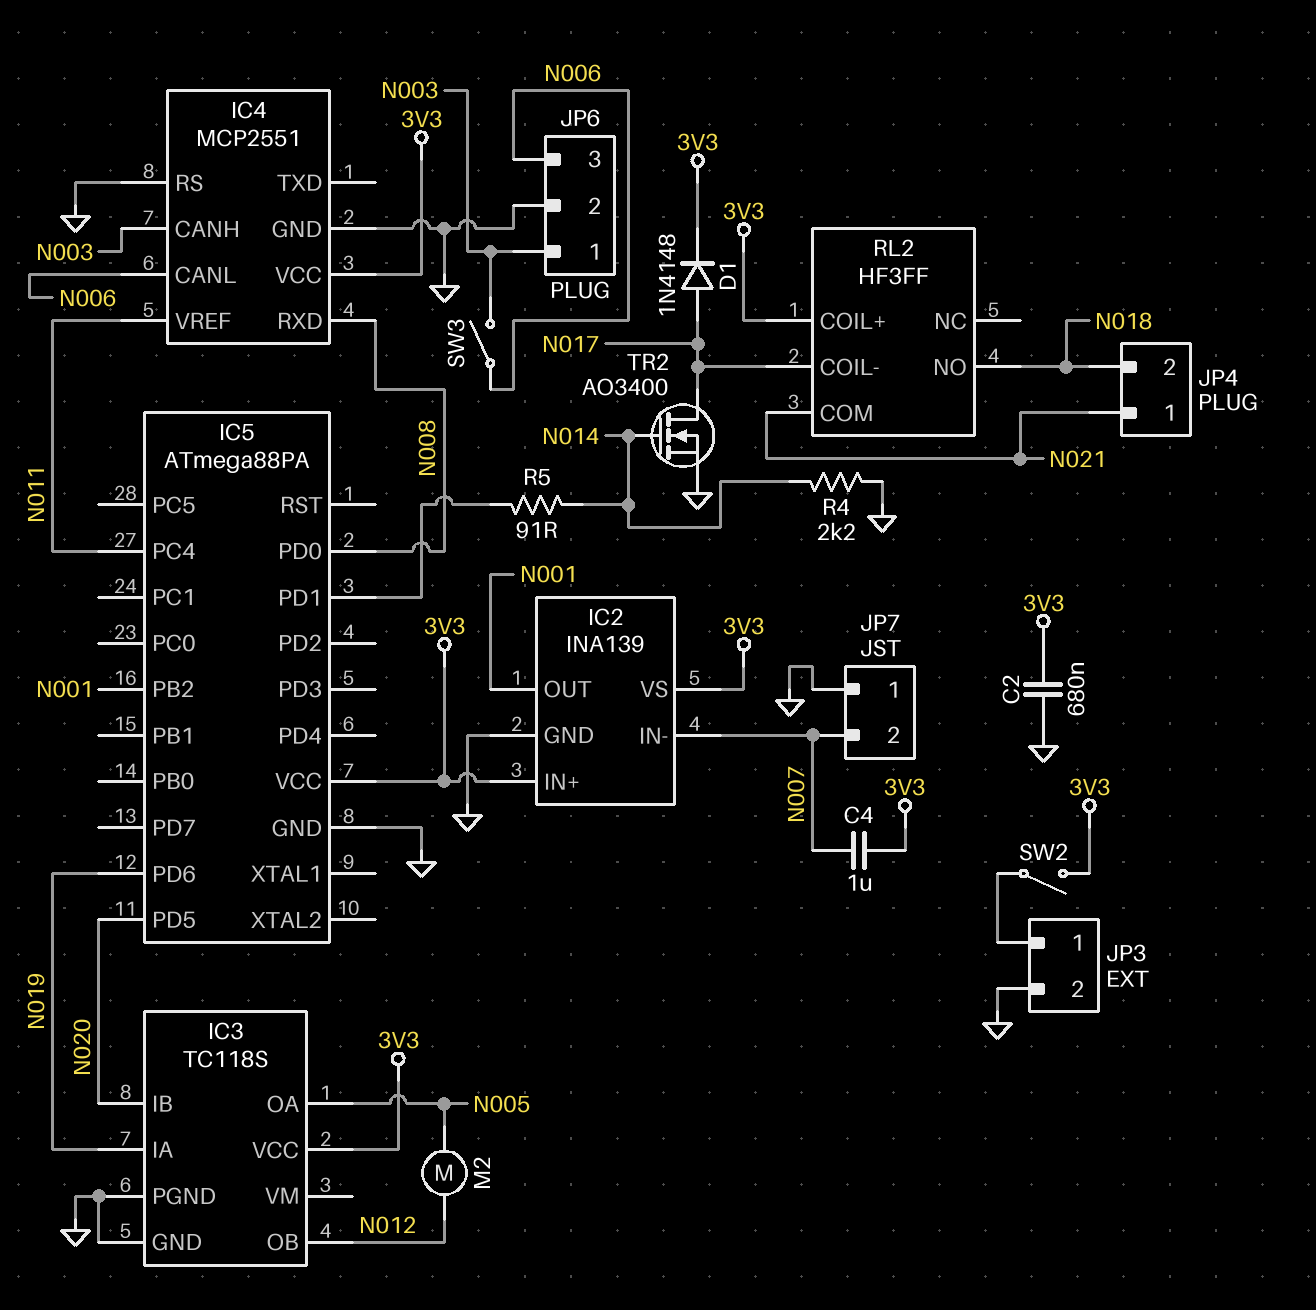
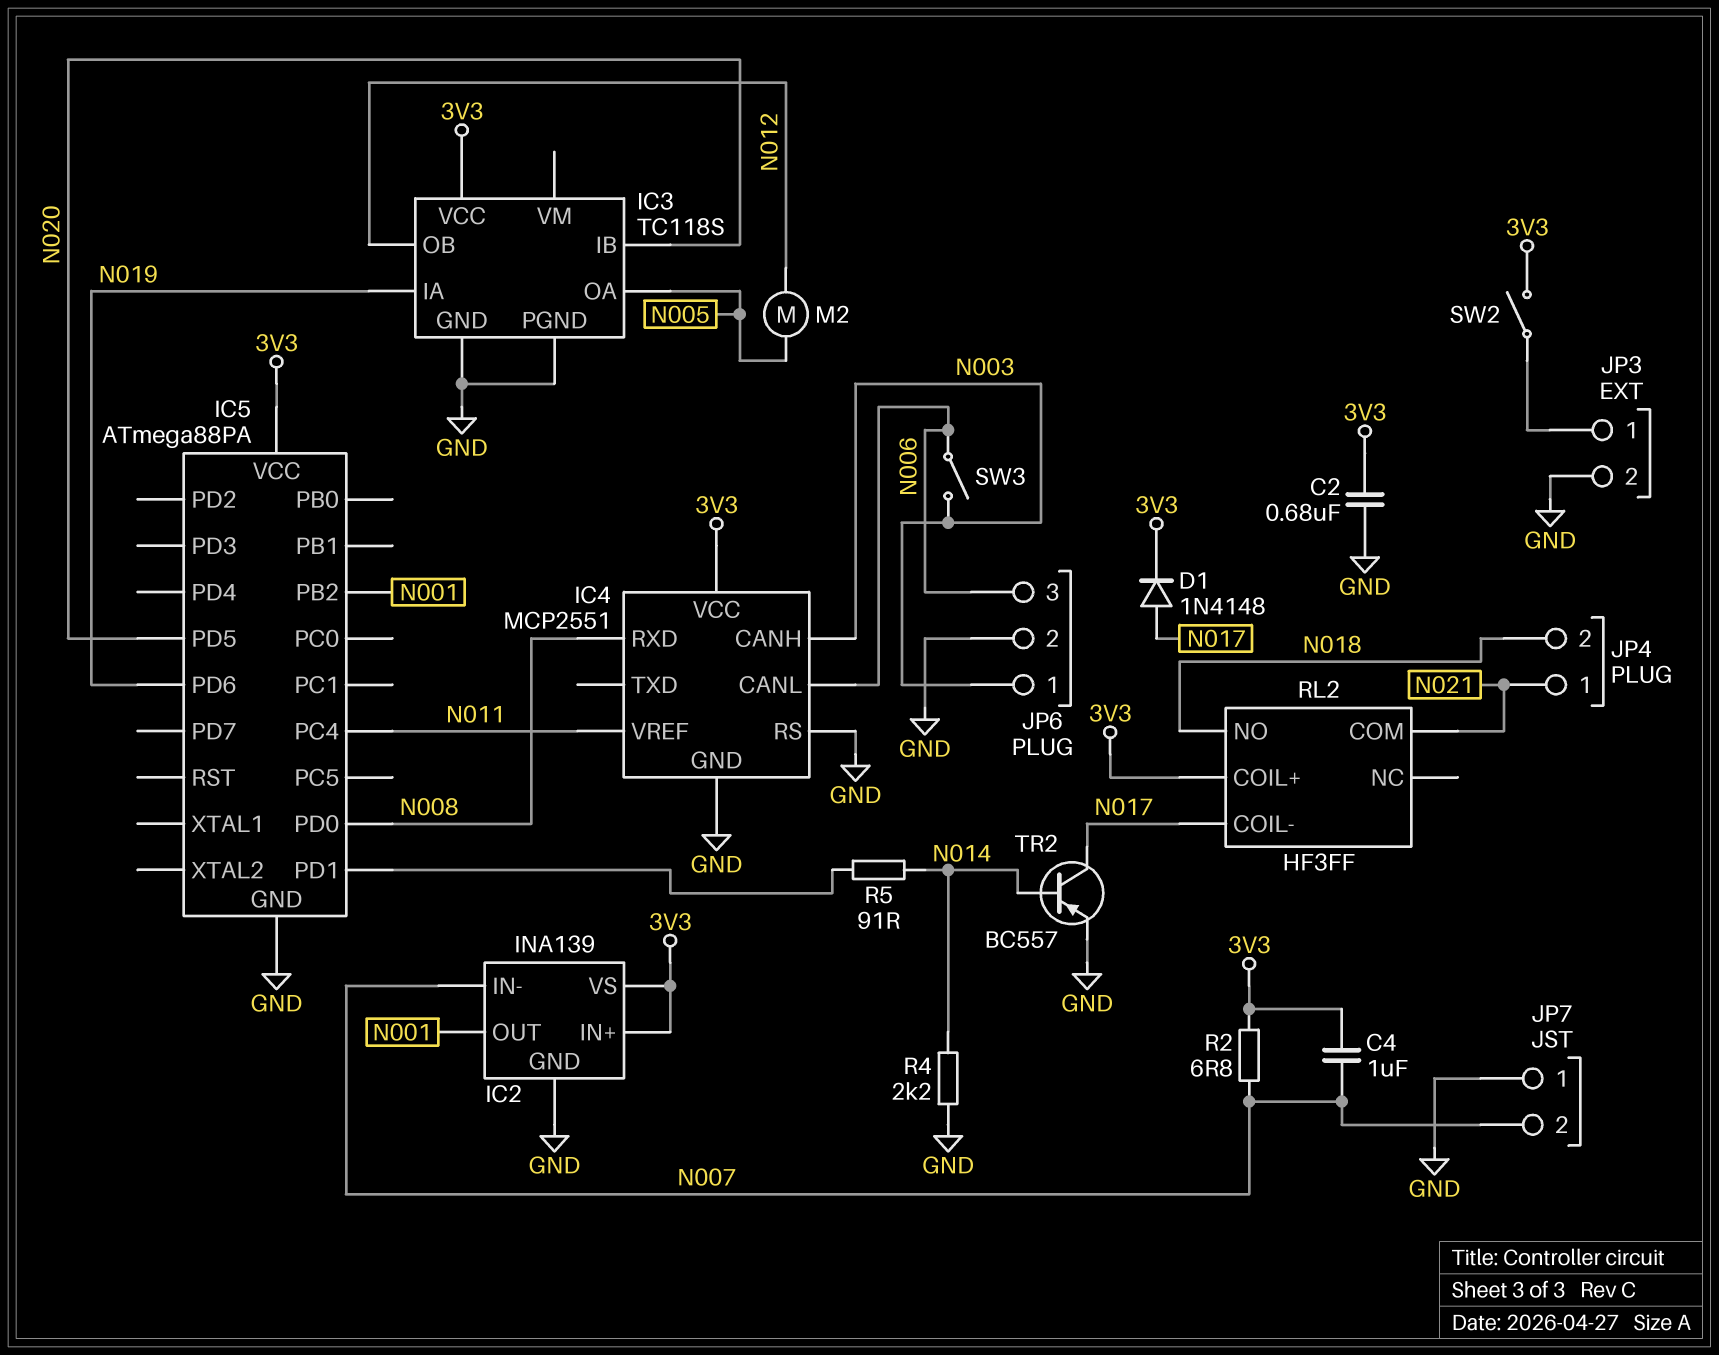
R2: none -> 6.8 (3V3, N007)
TR2: NMOS AO3400 (G N014, D N017, S GND) -> PNP BC557 (B N014, C N017, E GND)

